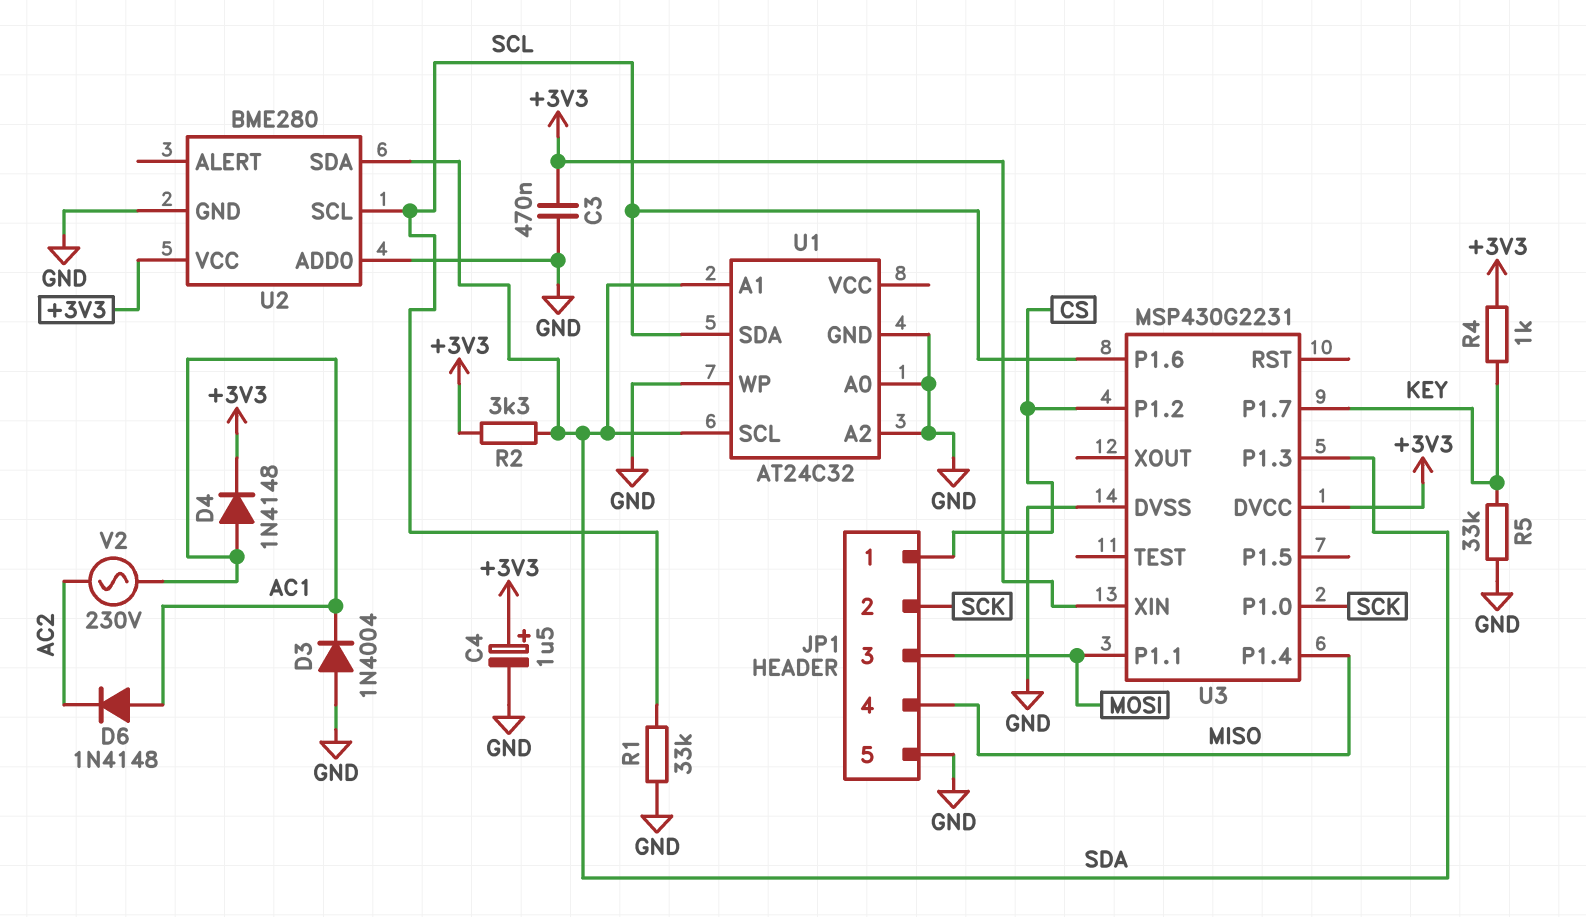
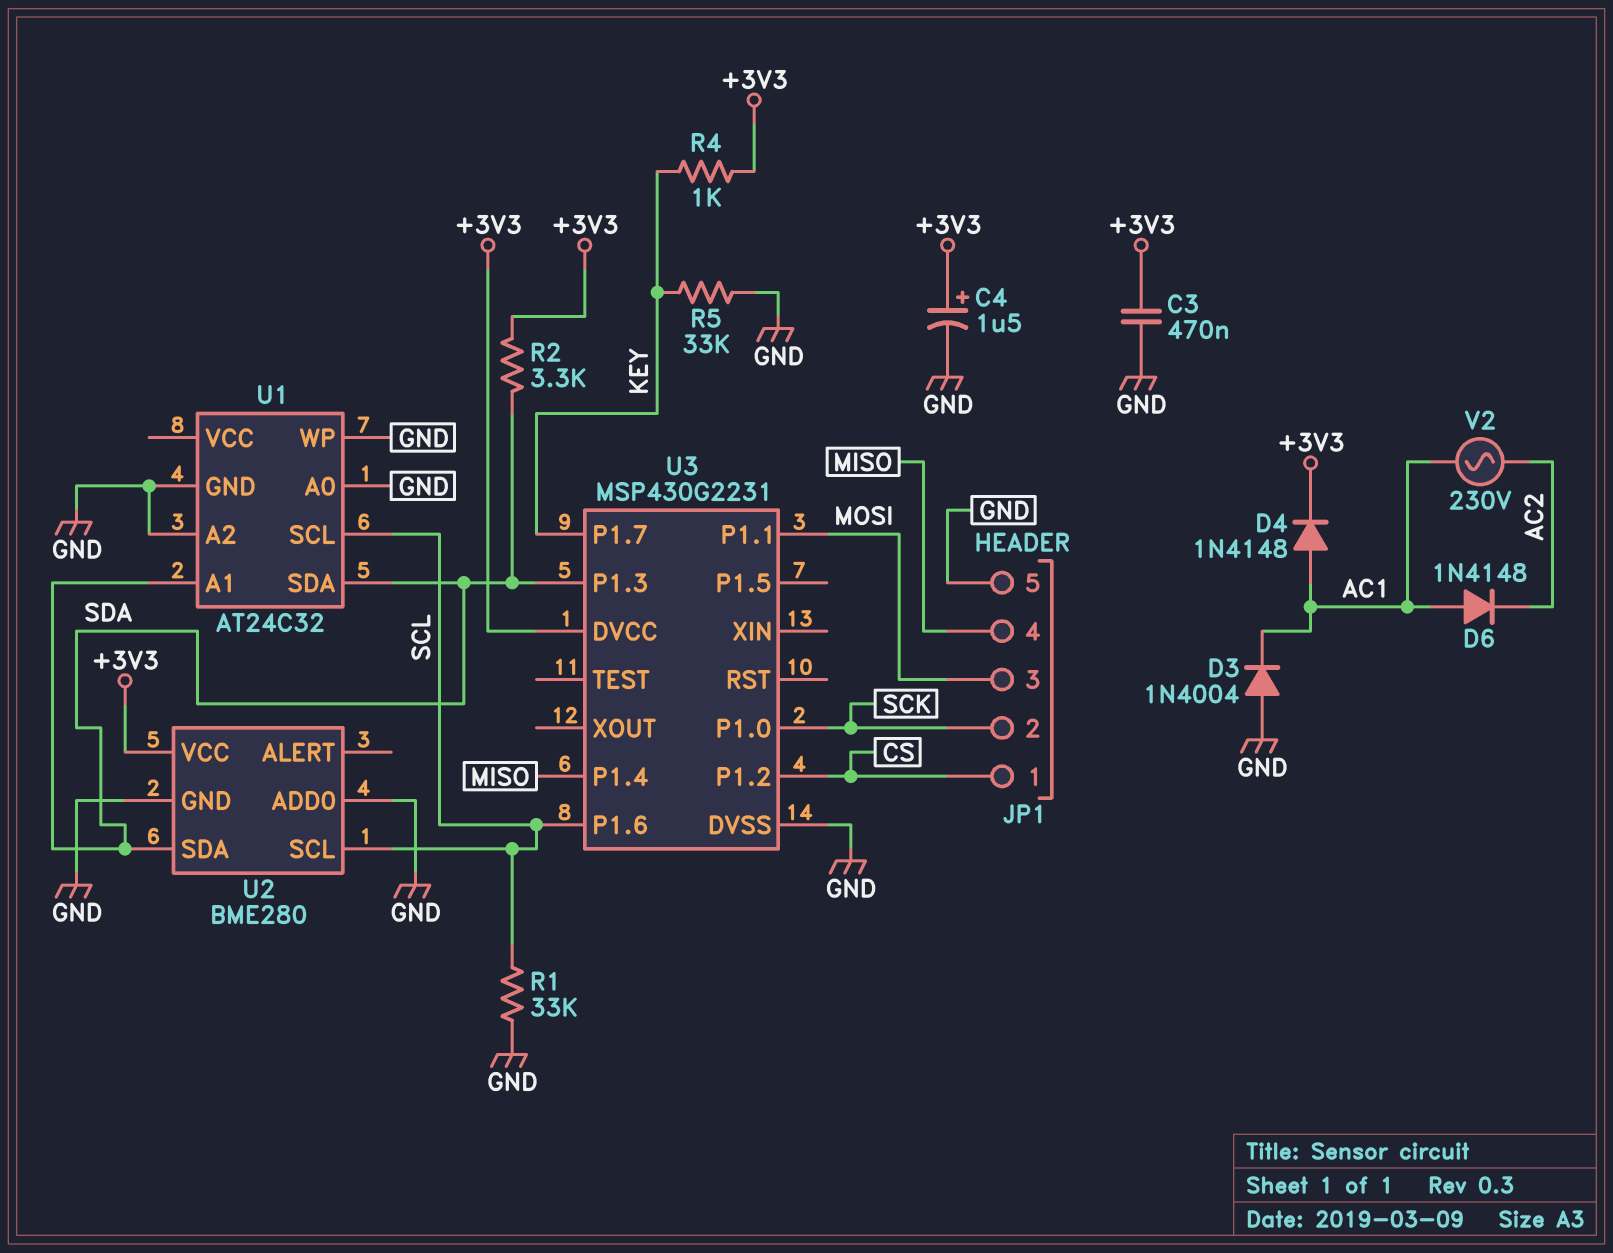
U1 pin SCL: SDA -> SCL
U1 pin SDA: SCL -> SDA
U3 pin XIN: +3V3 -> none

